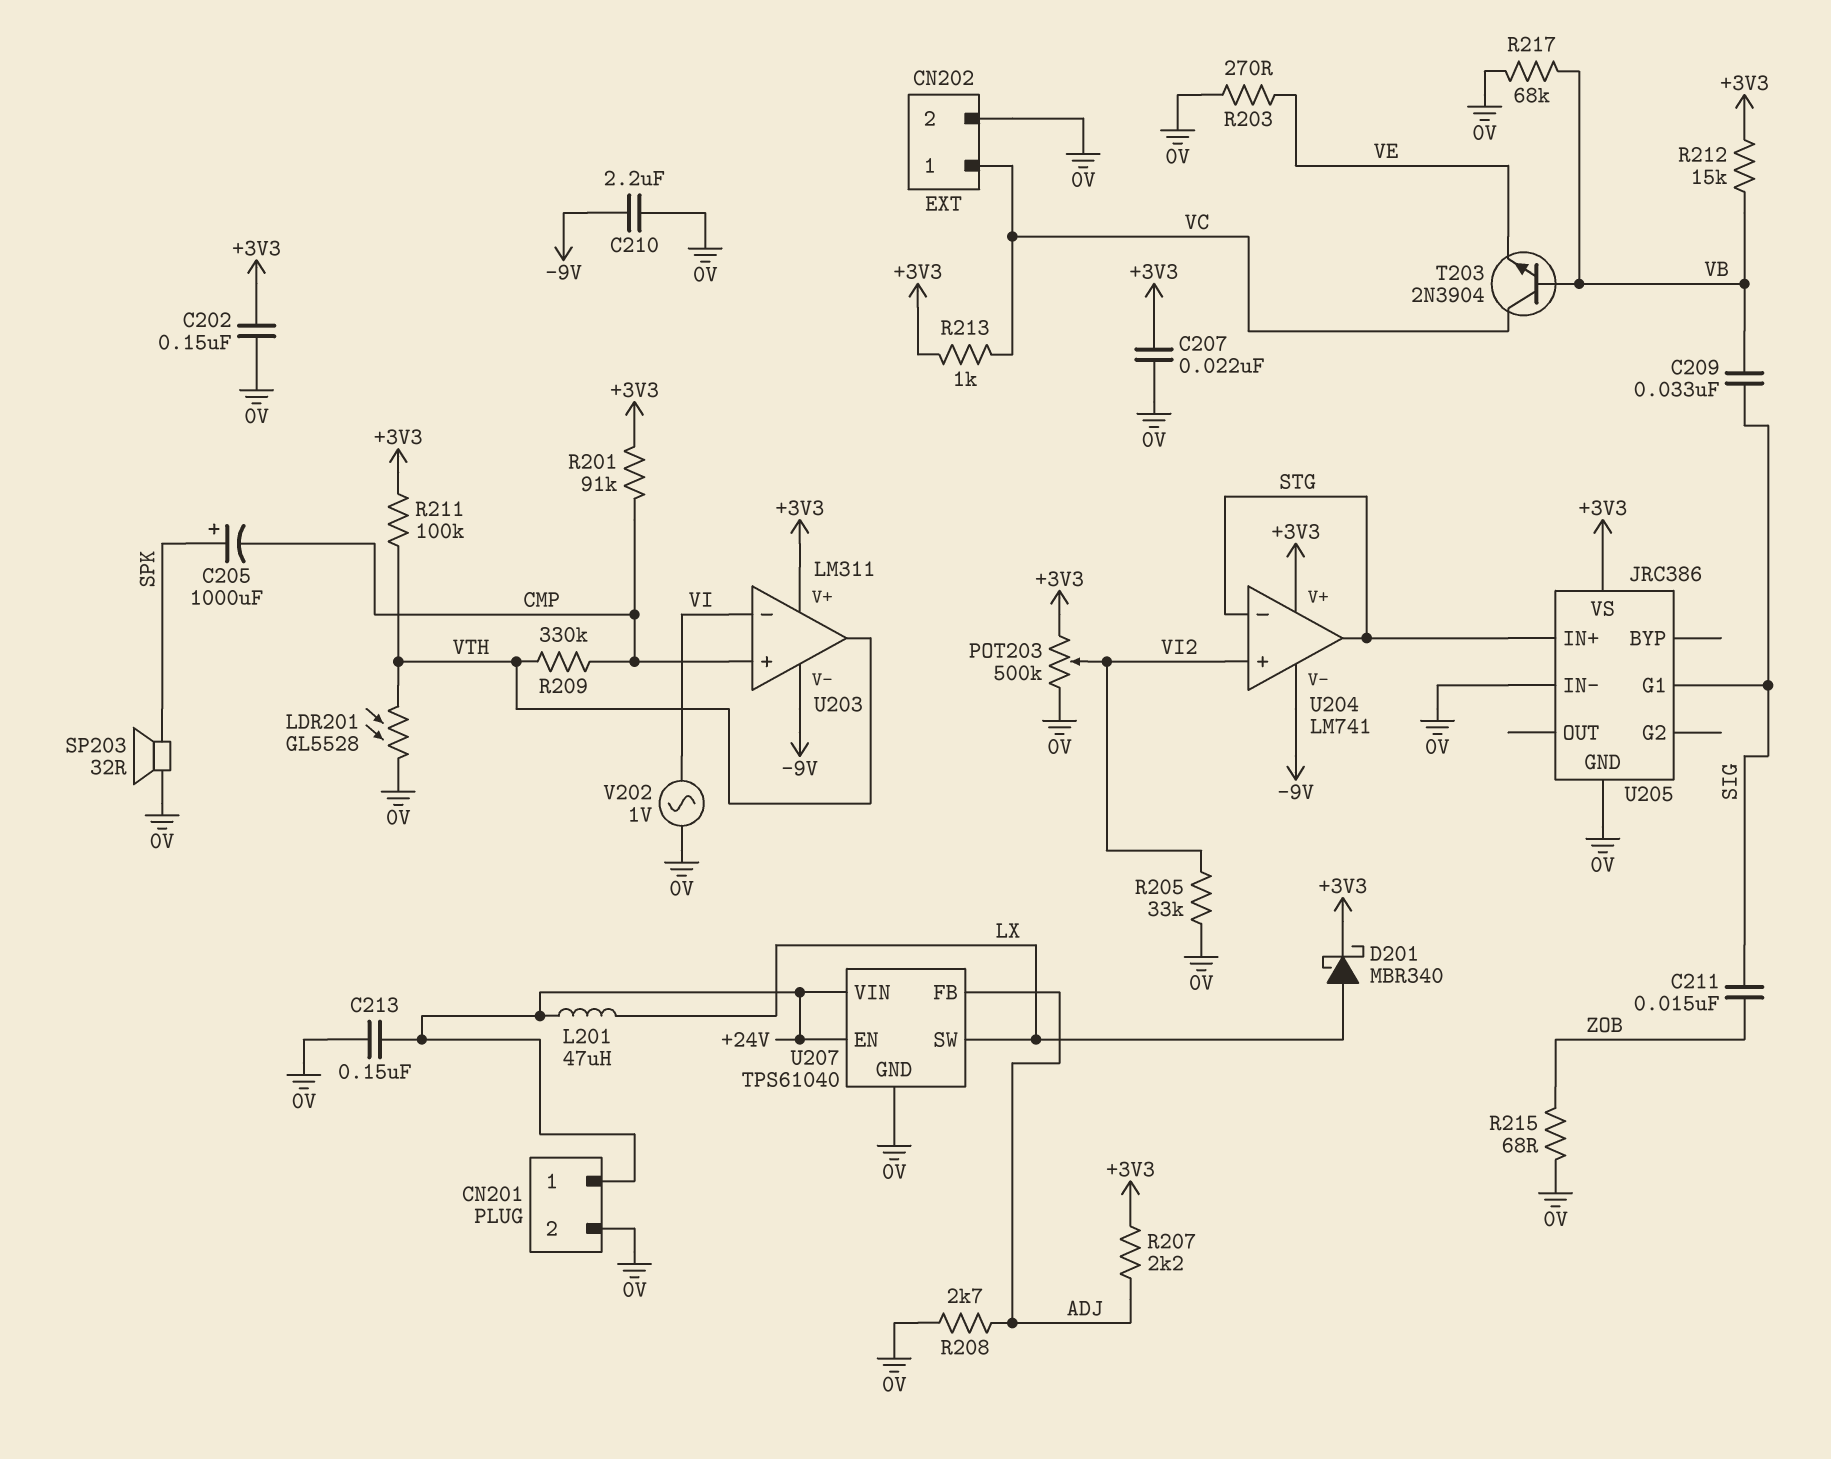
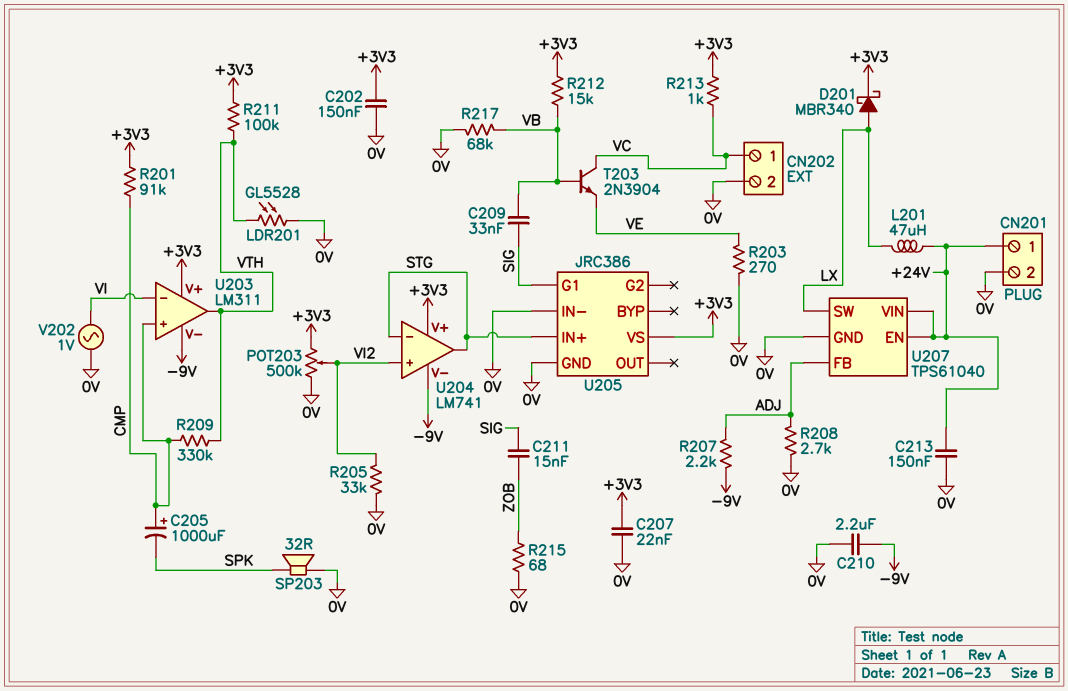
C205: 1000uF (plus SPK, minus CMP) -> 1000uF (plus CMP, minus SPK)
R207: 2.2k (+3V3, ADJ) -> 2.2k (-9V, ADJ)

